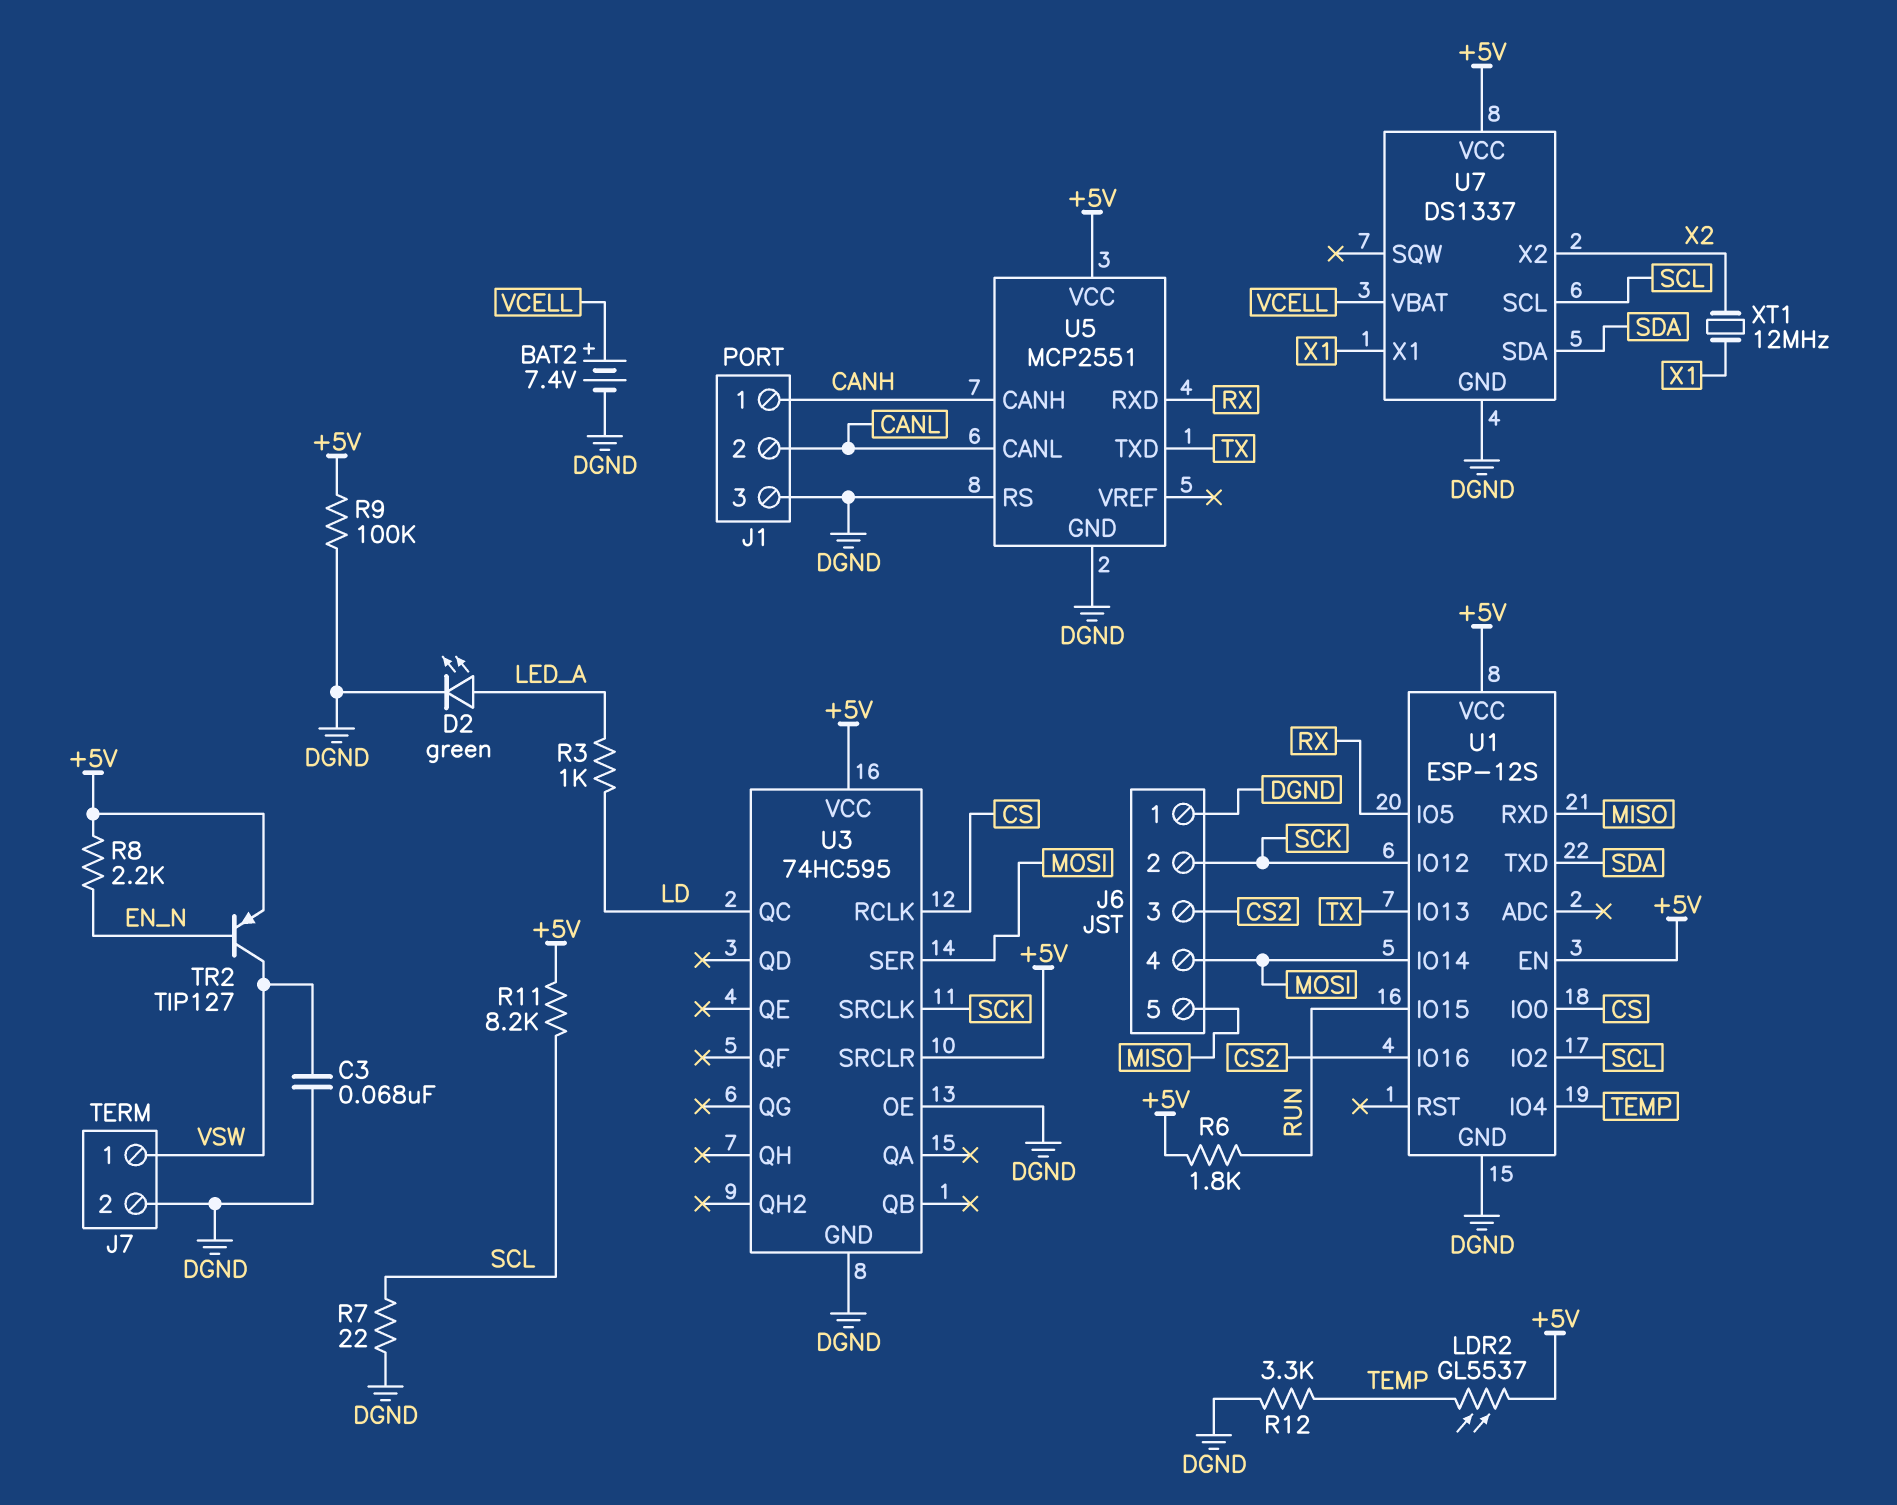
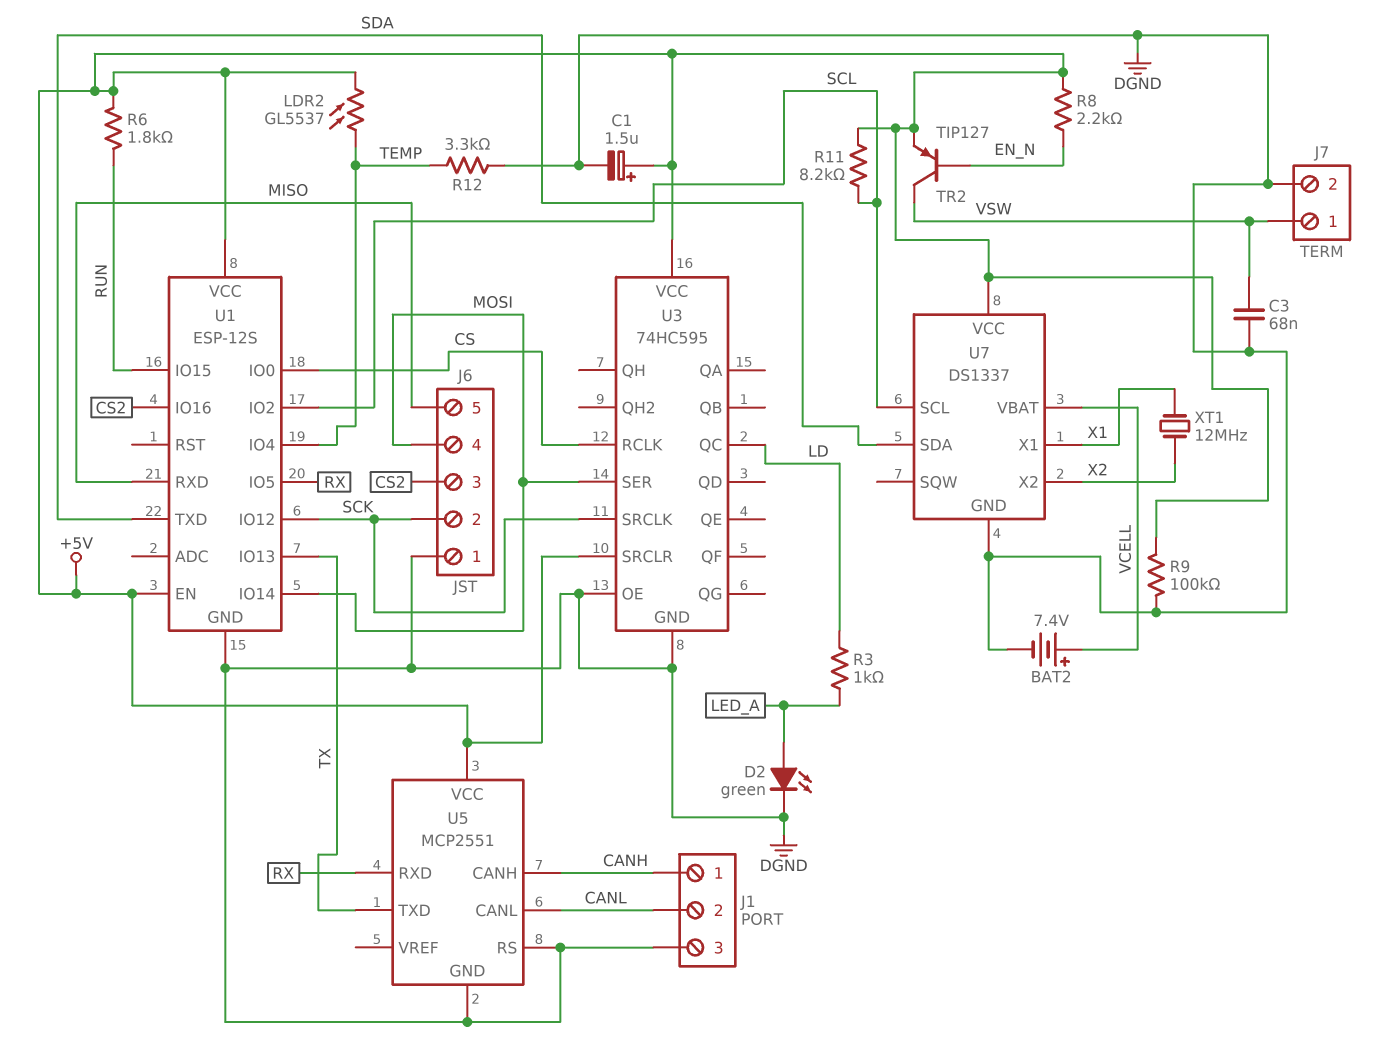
C1: none -> 1.5uF (plus +5V, minus DGND)
R7: 22 (DGND, SCL) -> none

